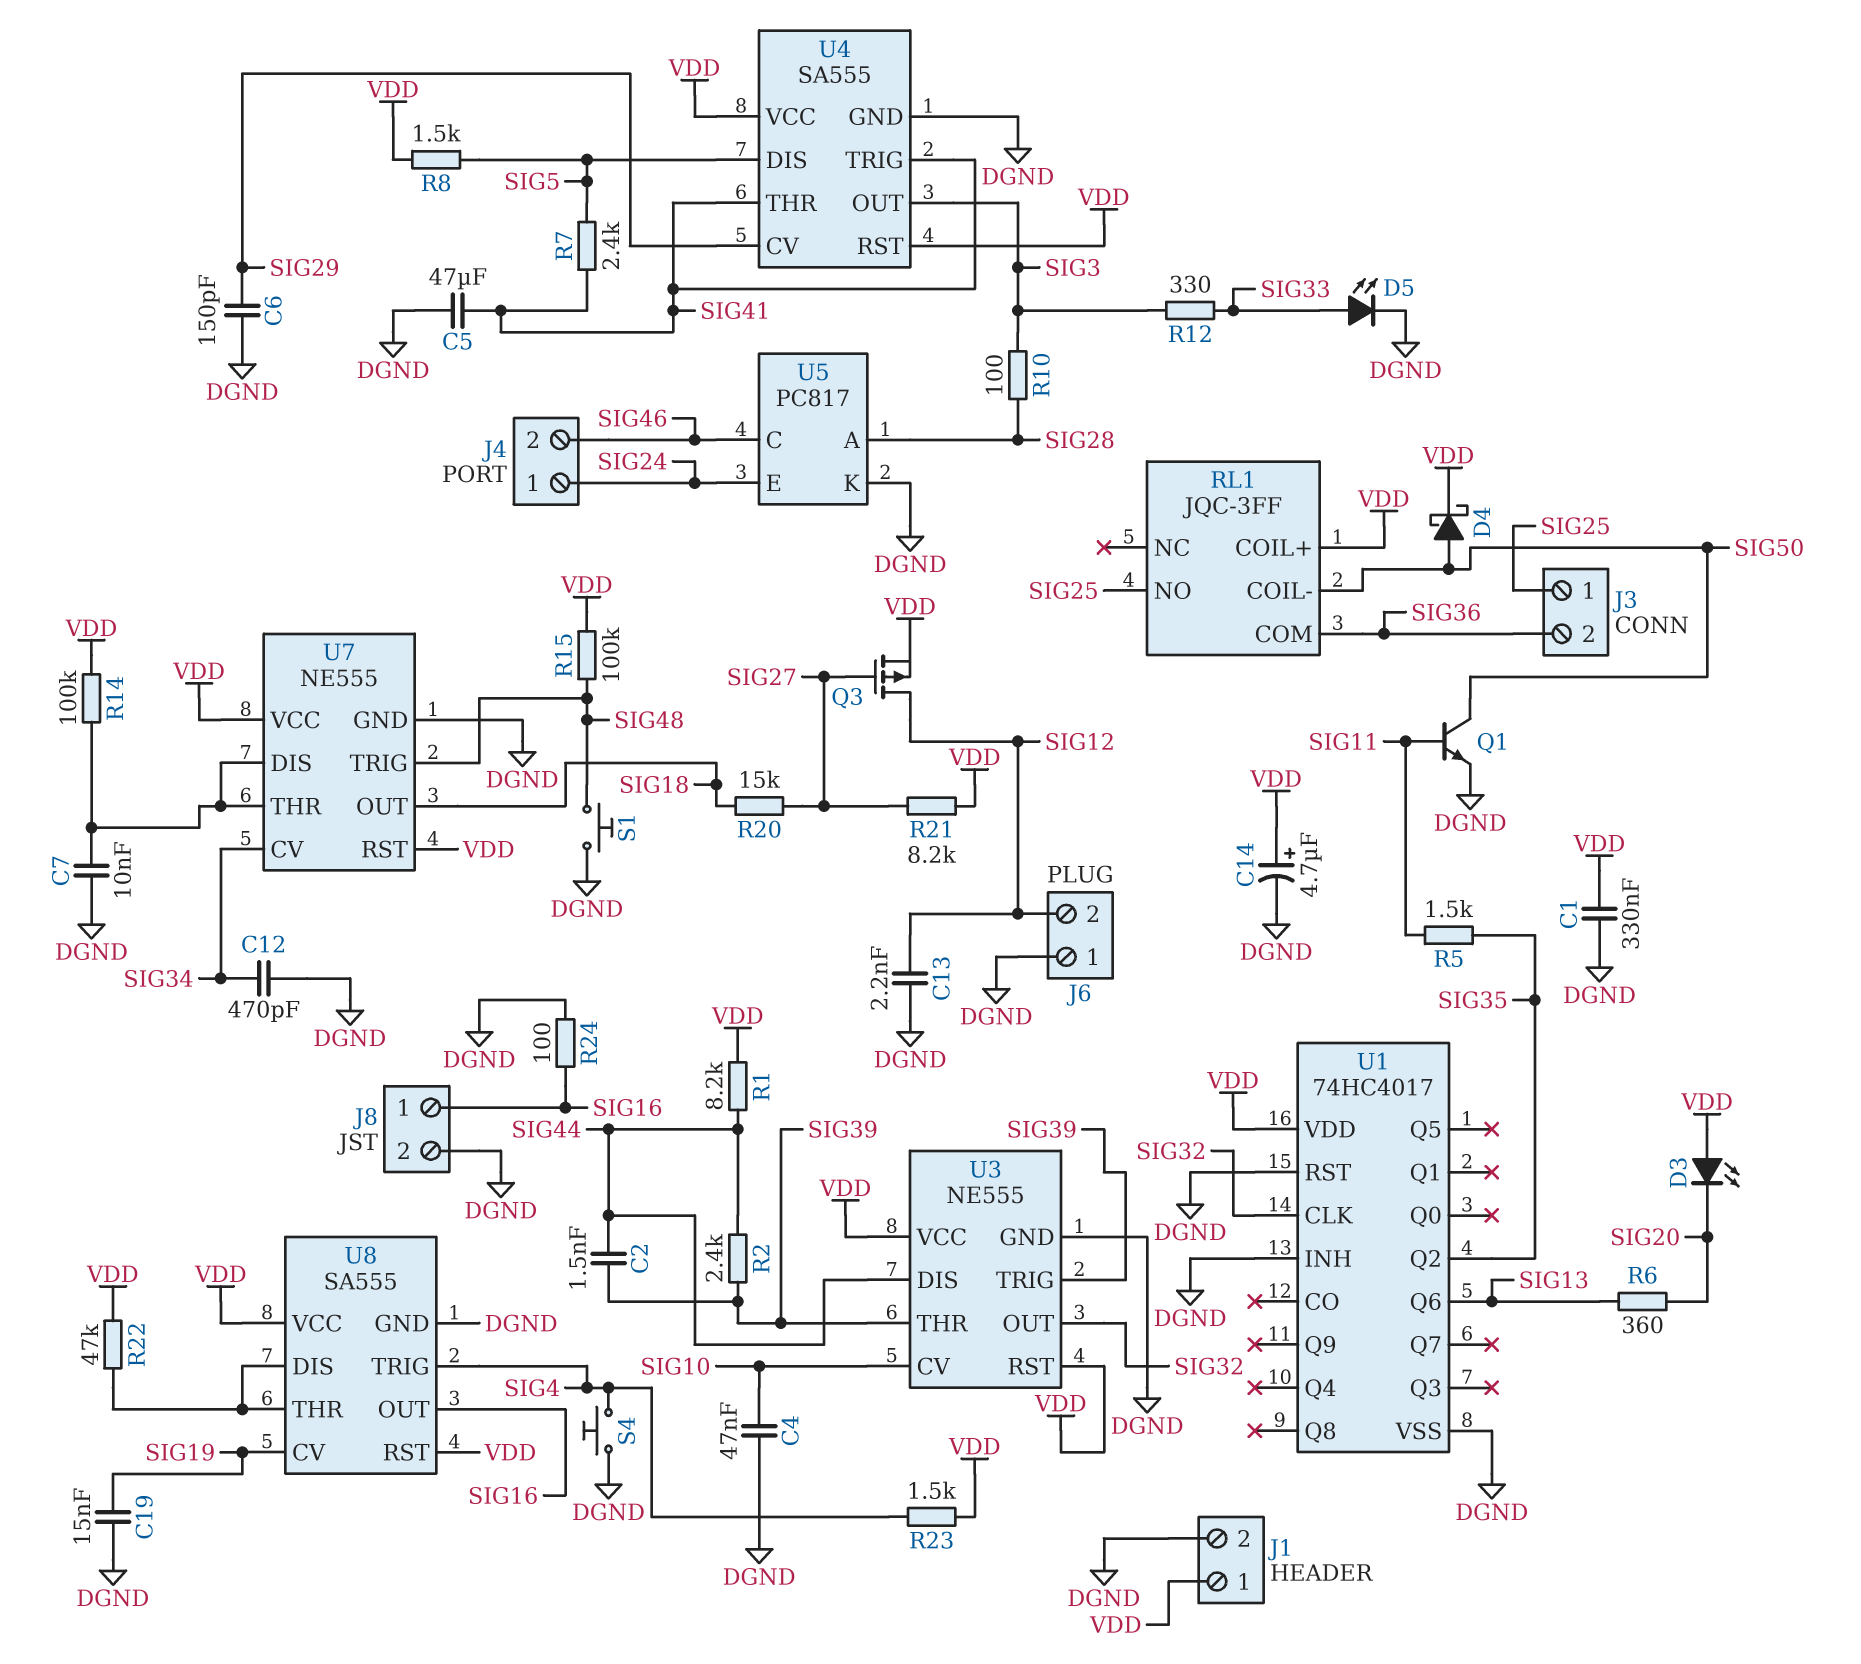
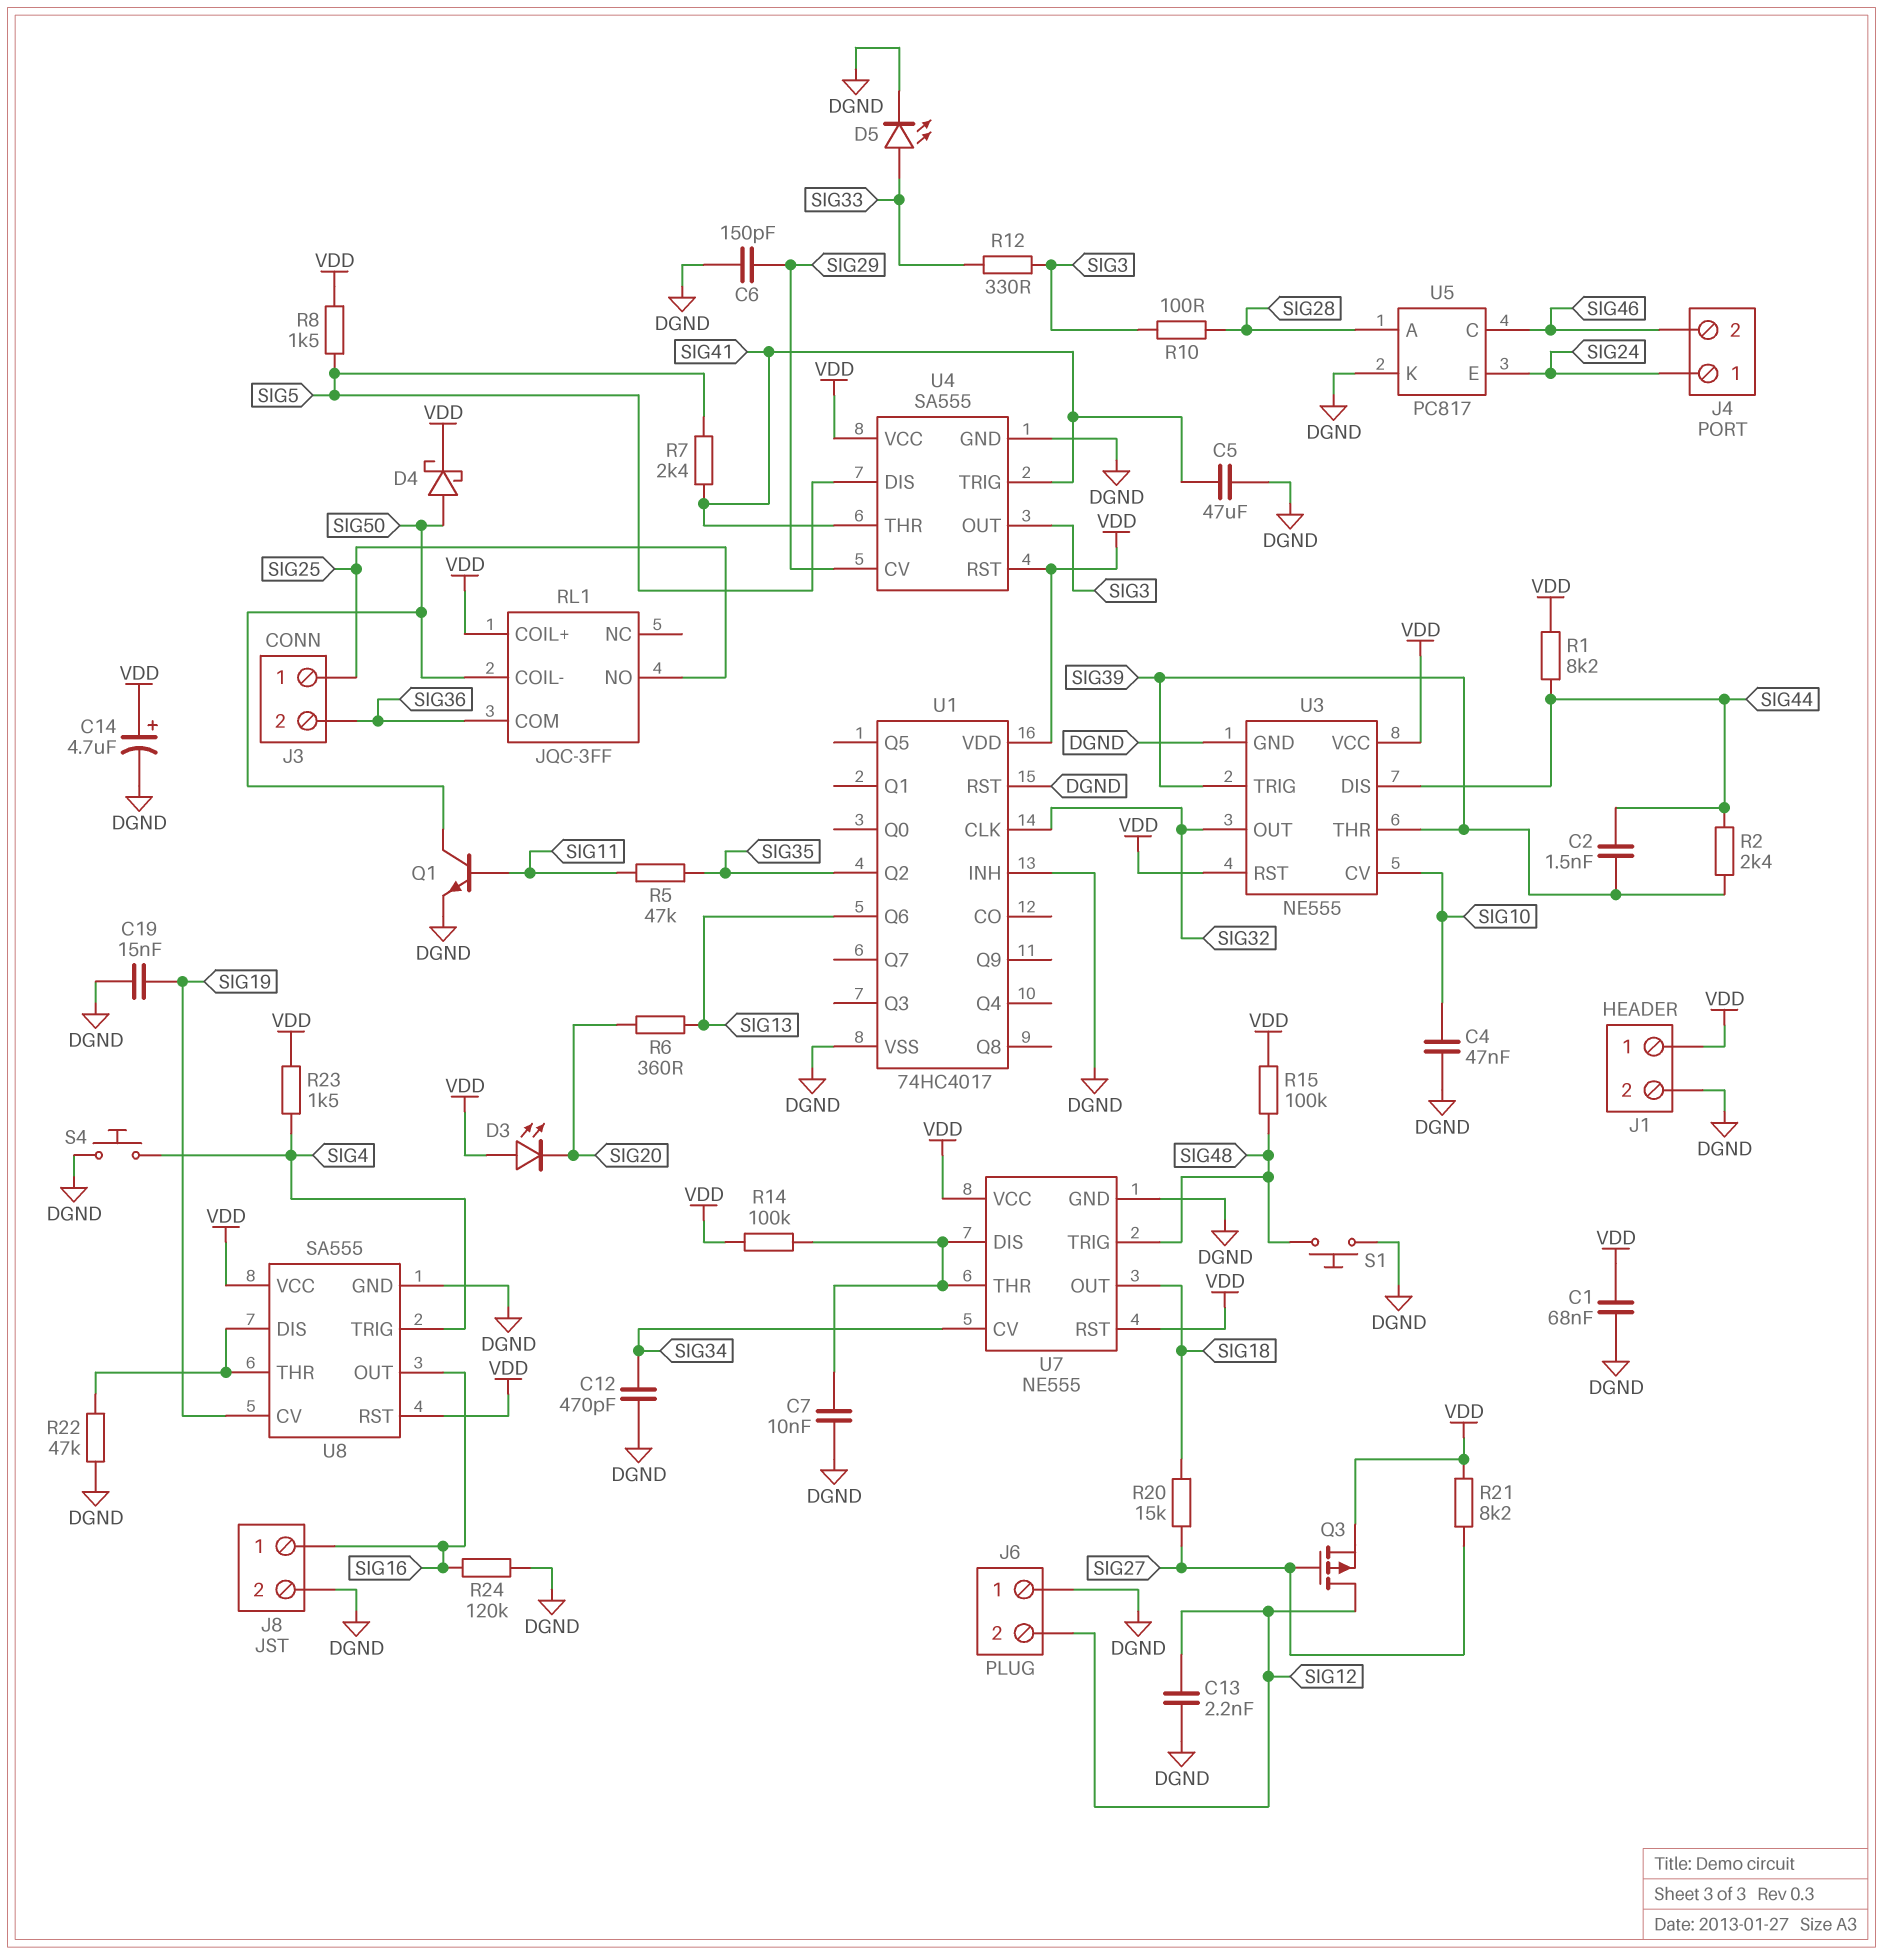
C1: 330nF (DGND, VDD) -> 68nF (DGND, VDD)
R5: 1.5k (SIG11, SIG35) -> 47k (SIG11, SIG35)
R22: 47k (U8/DIS, VDD) -> 47k (DGND, U8/DIS)
R24: 100 (DGND, SIG16) -> 120k (DGND, SIG16)

